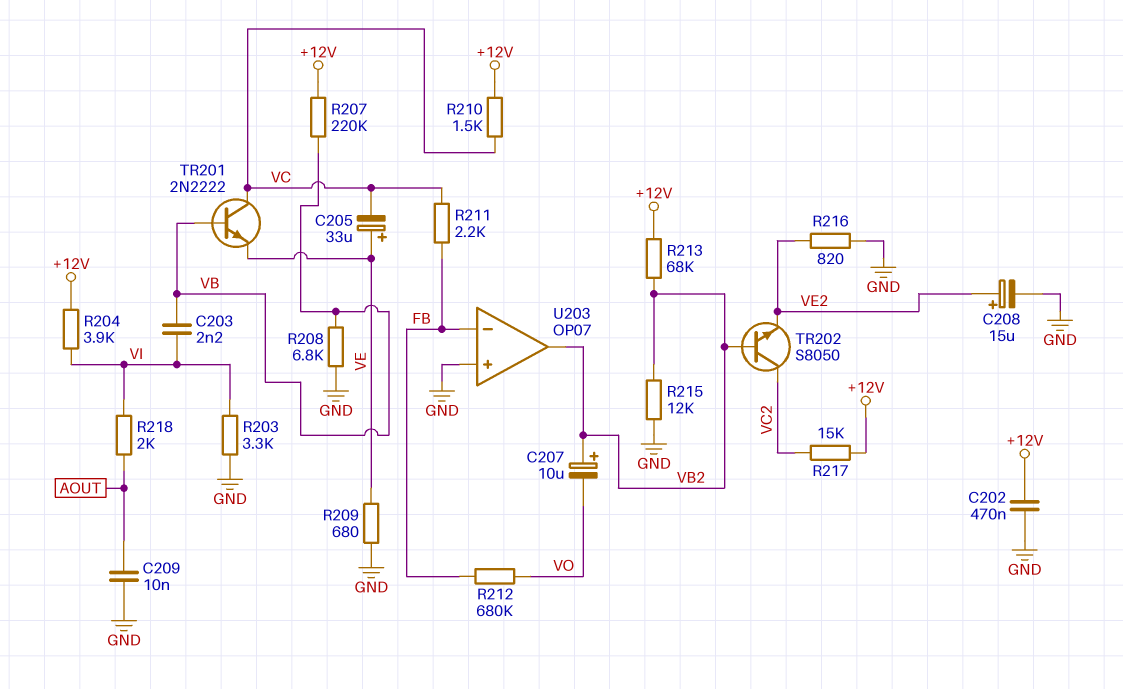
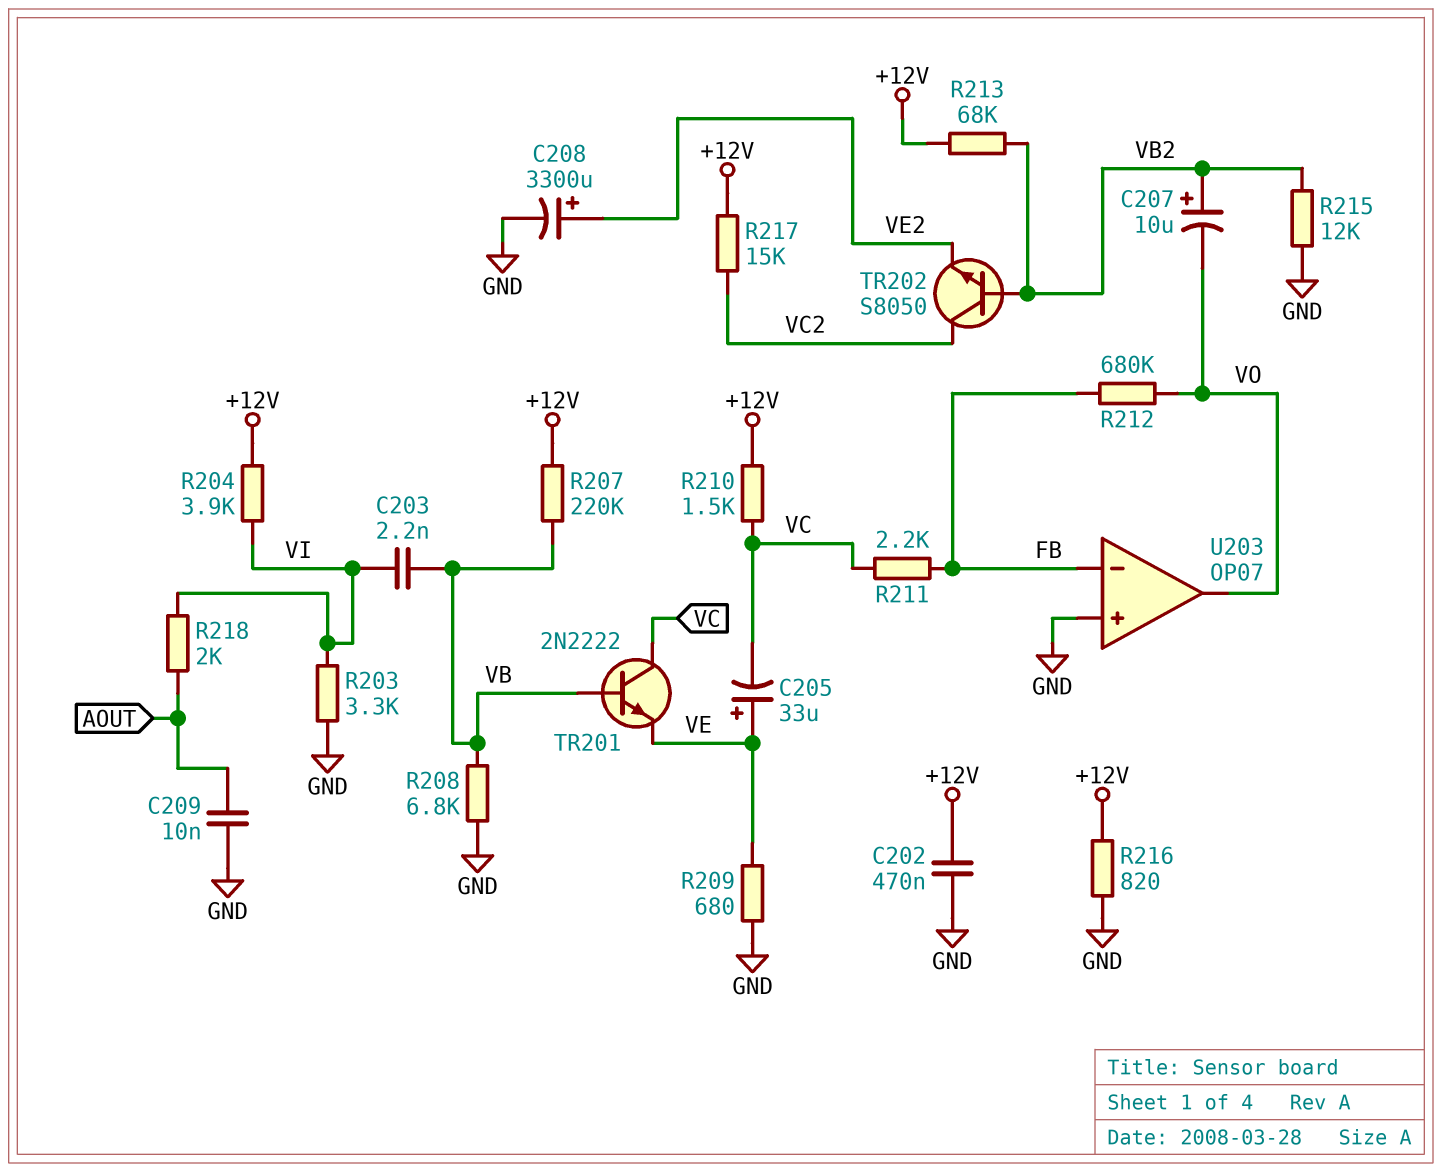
C208: 15uF (plus VE2, minus GND) -> 3300uF (plus VE2, minus GND)
R216: 820 (GND, VE2) -> 820 (+12V, GND)
U203 pin out: VB2 -> VO

